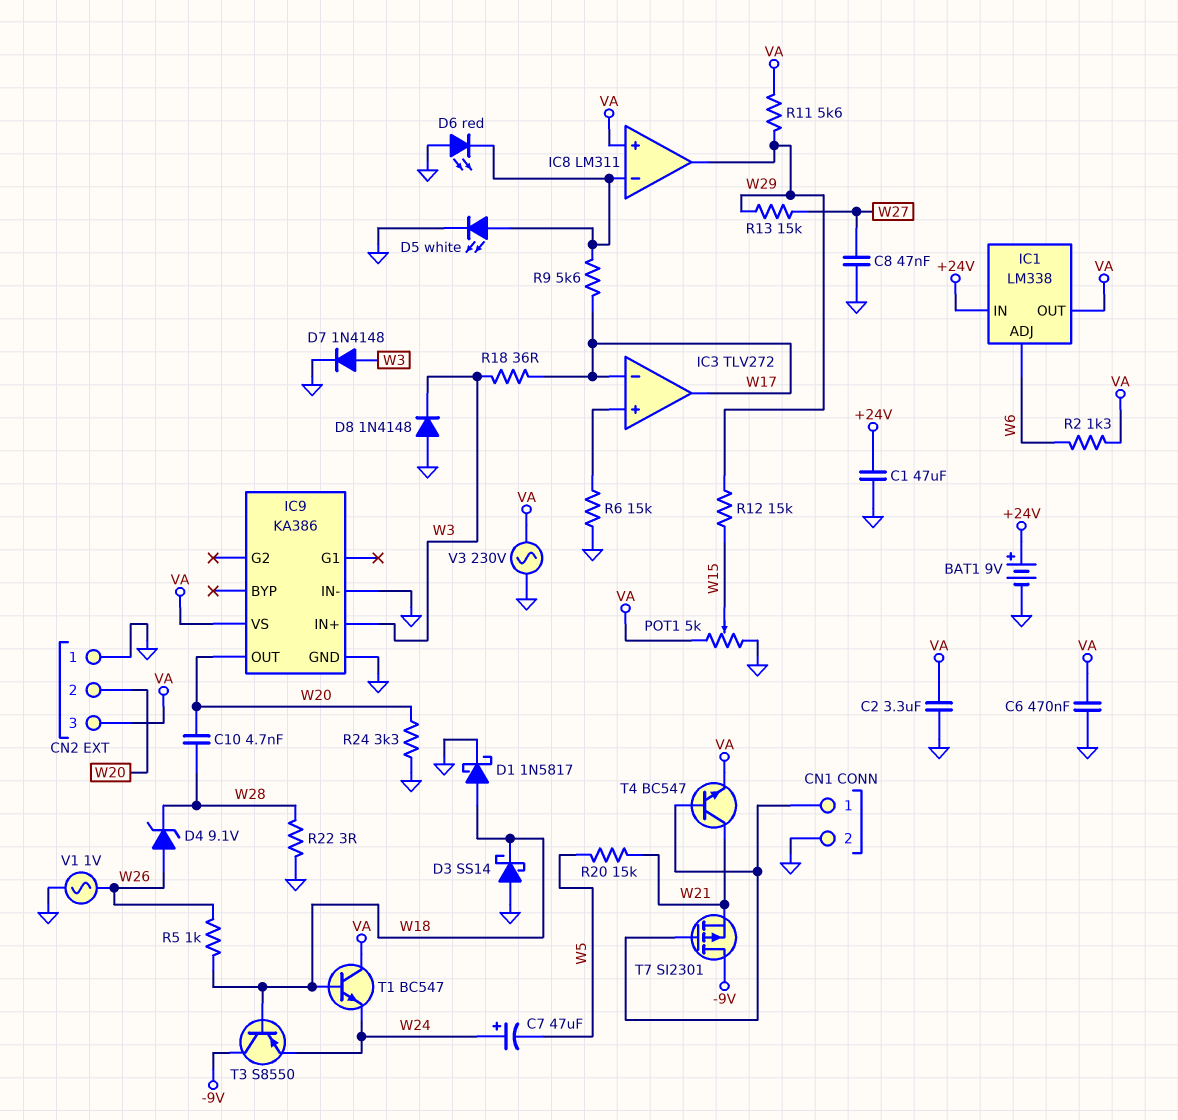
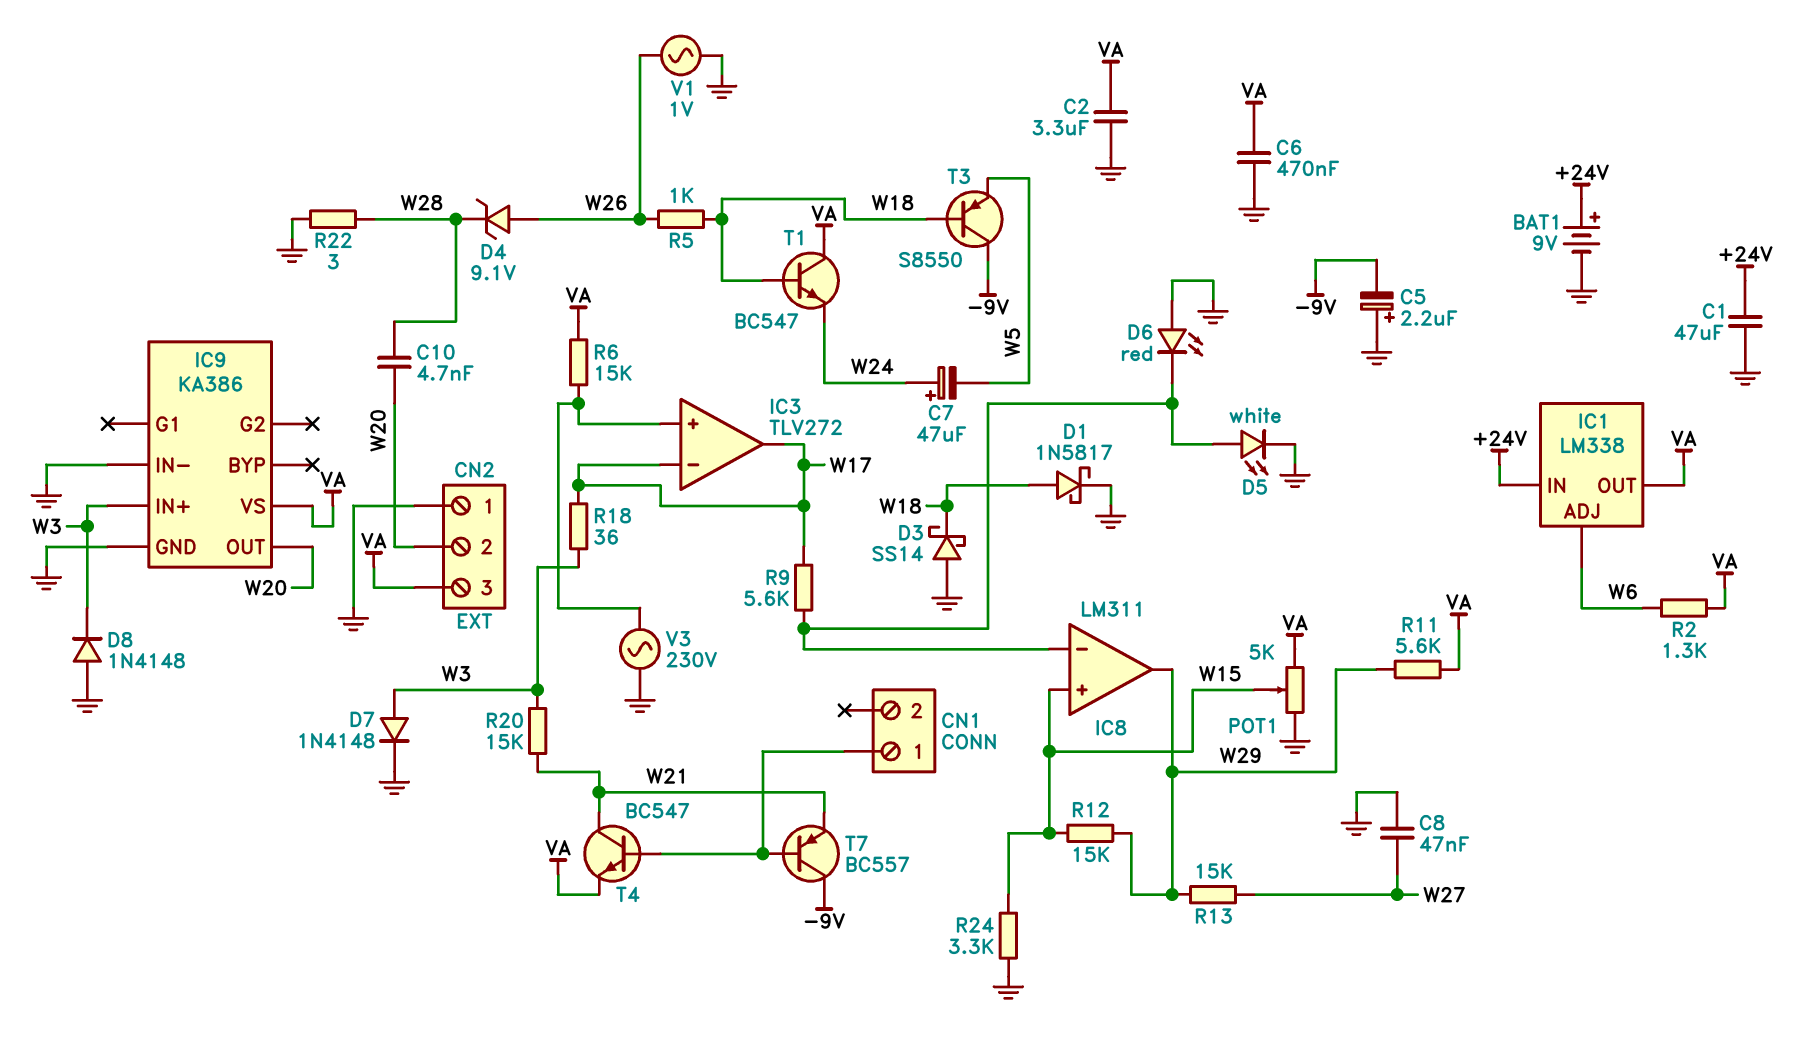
C5: none -> 2.2uF (plus GND, minus -9V)
CN1 pin 2: GND -> none
IC8 pin in+: VA -> W15
R6: 15k (GND, IC3/in+) -> 15k (IC3/in+, VA)
R20: 15k (W5, W21) -> 15k (W3, W21)
R24: 3.3k (GND, W20) -> 3.3k (GND, W15)
T3: PNP S8550 (B W18, C -9V, E W24) -> PNP S8550 (B W18, C -9V, E W5)
T7: PMOS SI2301 (G CN1/1, D -9V, S W21) -> PNP BC557 (B CN1/1, C -9V, E W21)
V3: AC 230V (GND, VA) -> AC 230V (GND, IC3/in+)

